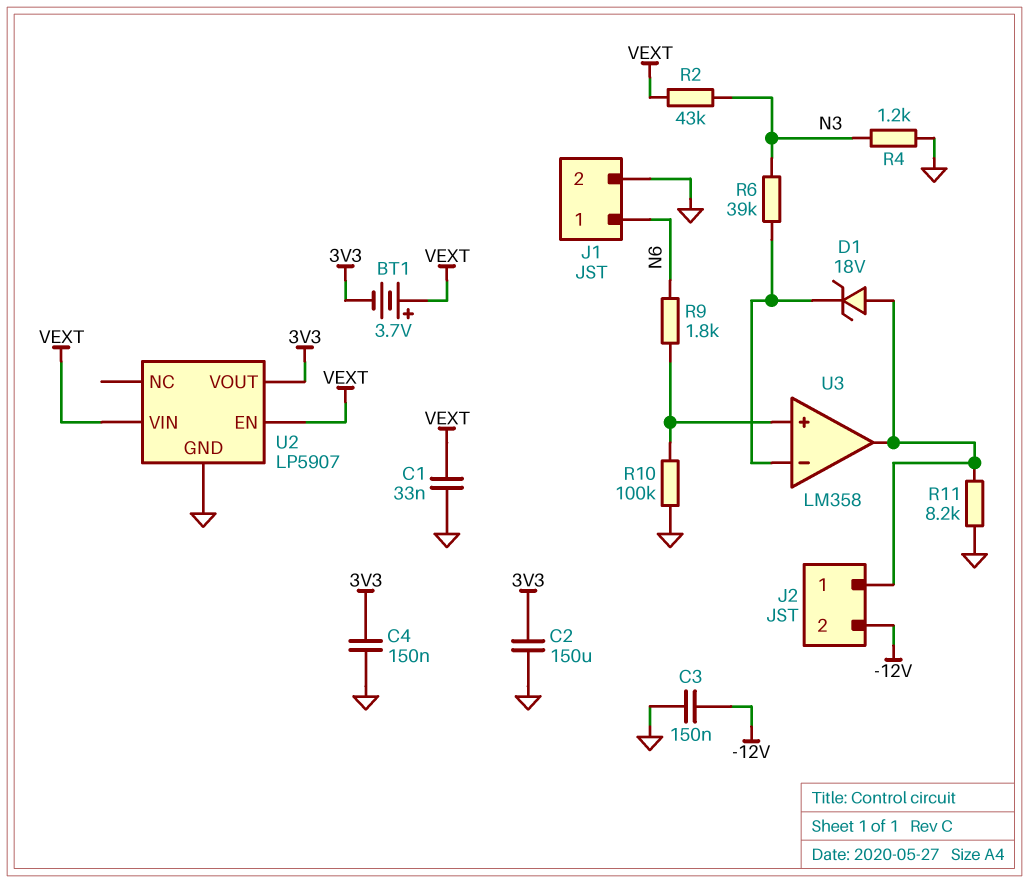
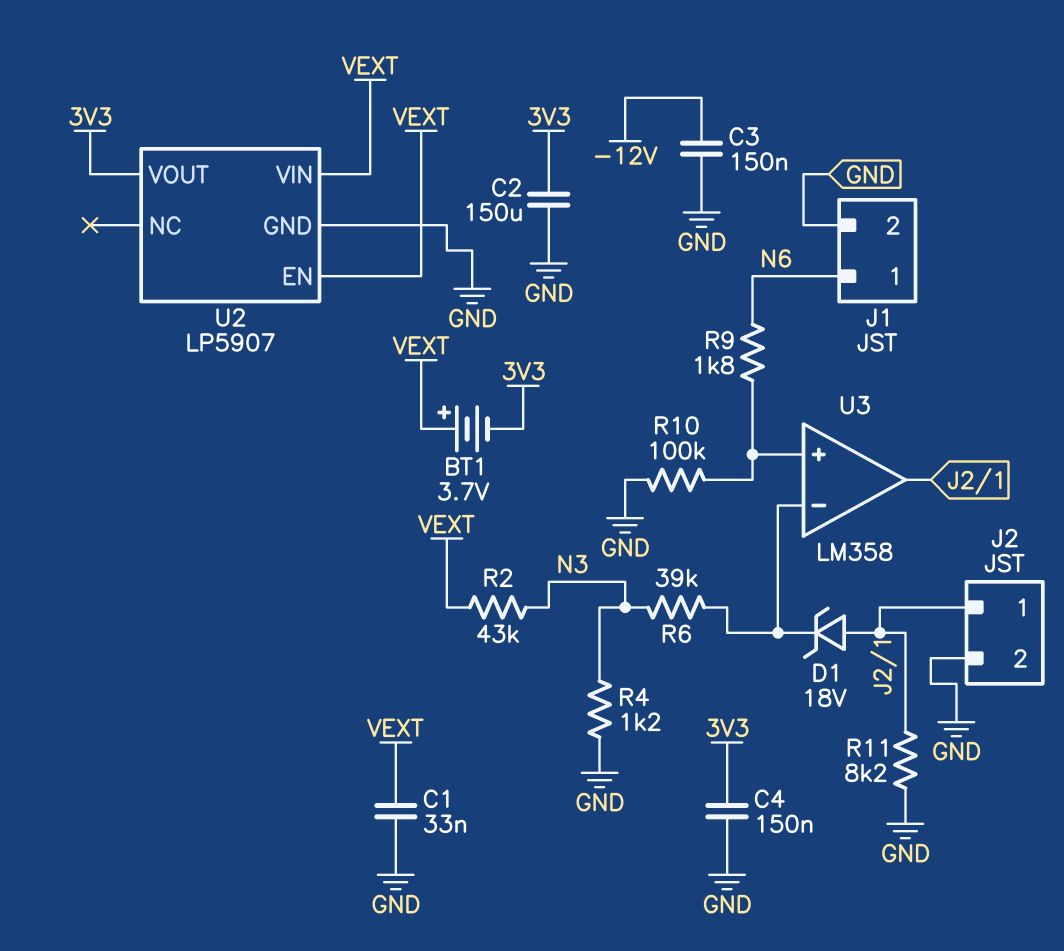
J2 pin 2: -12V -> GND

